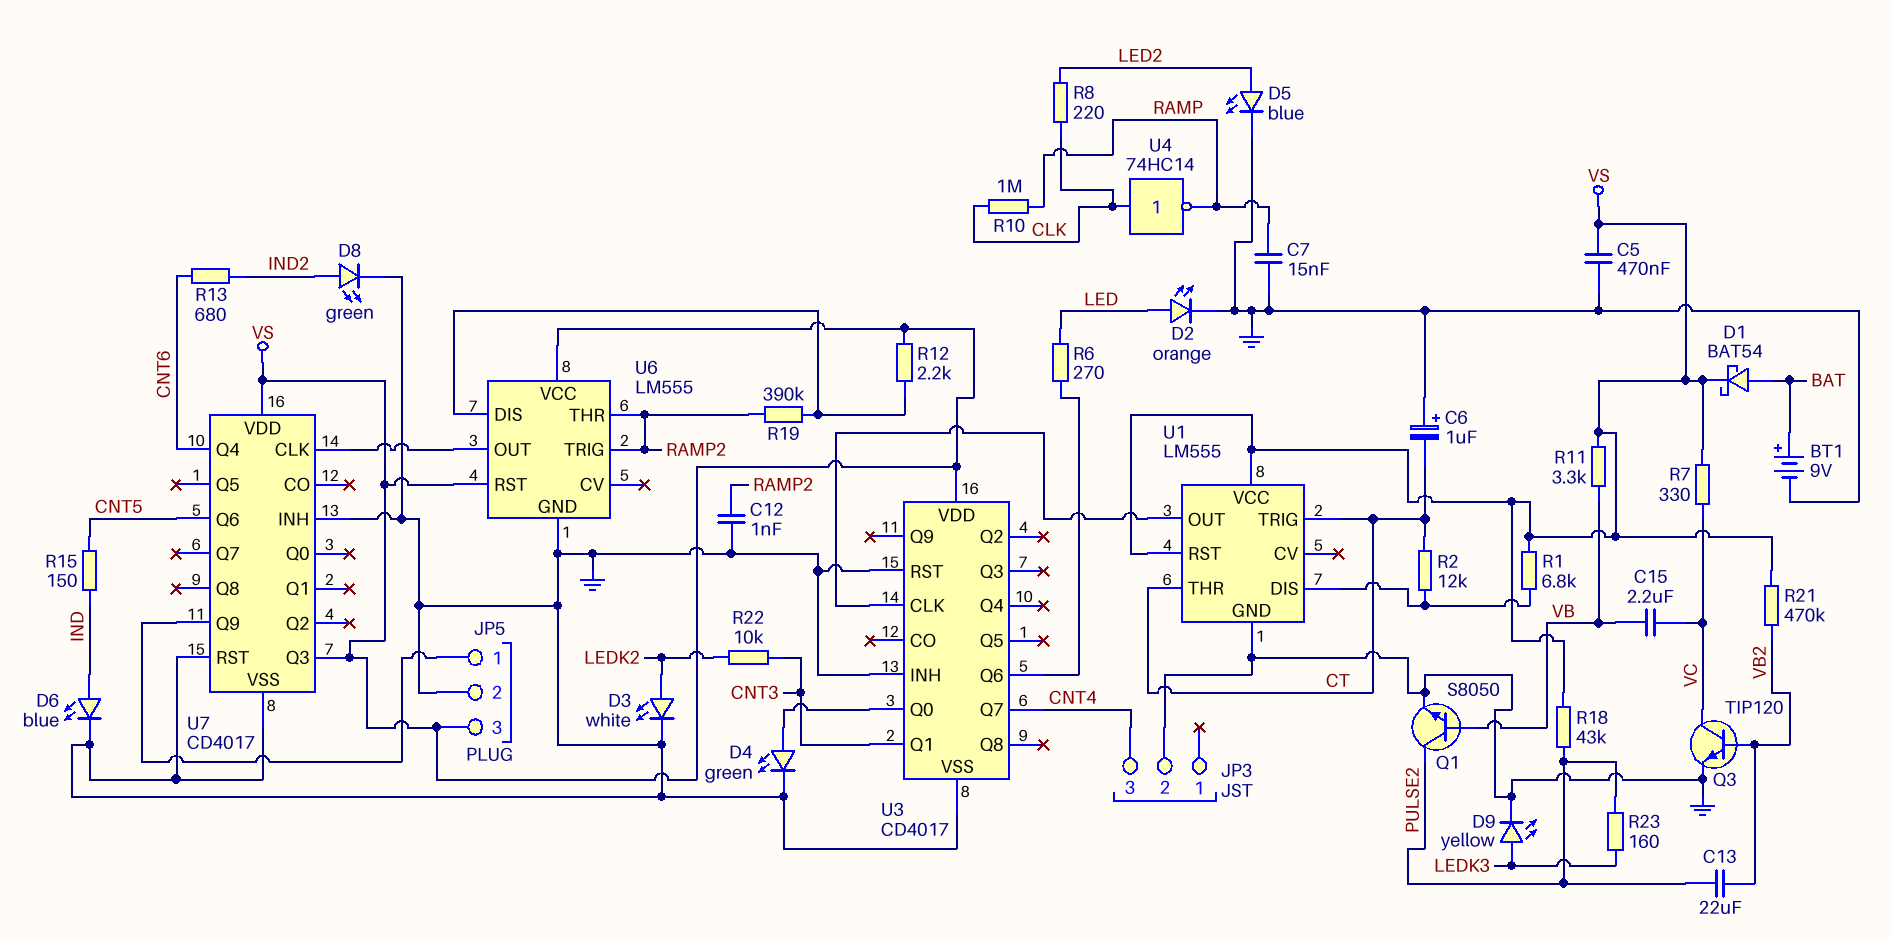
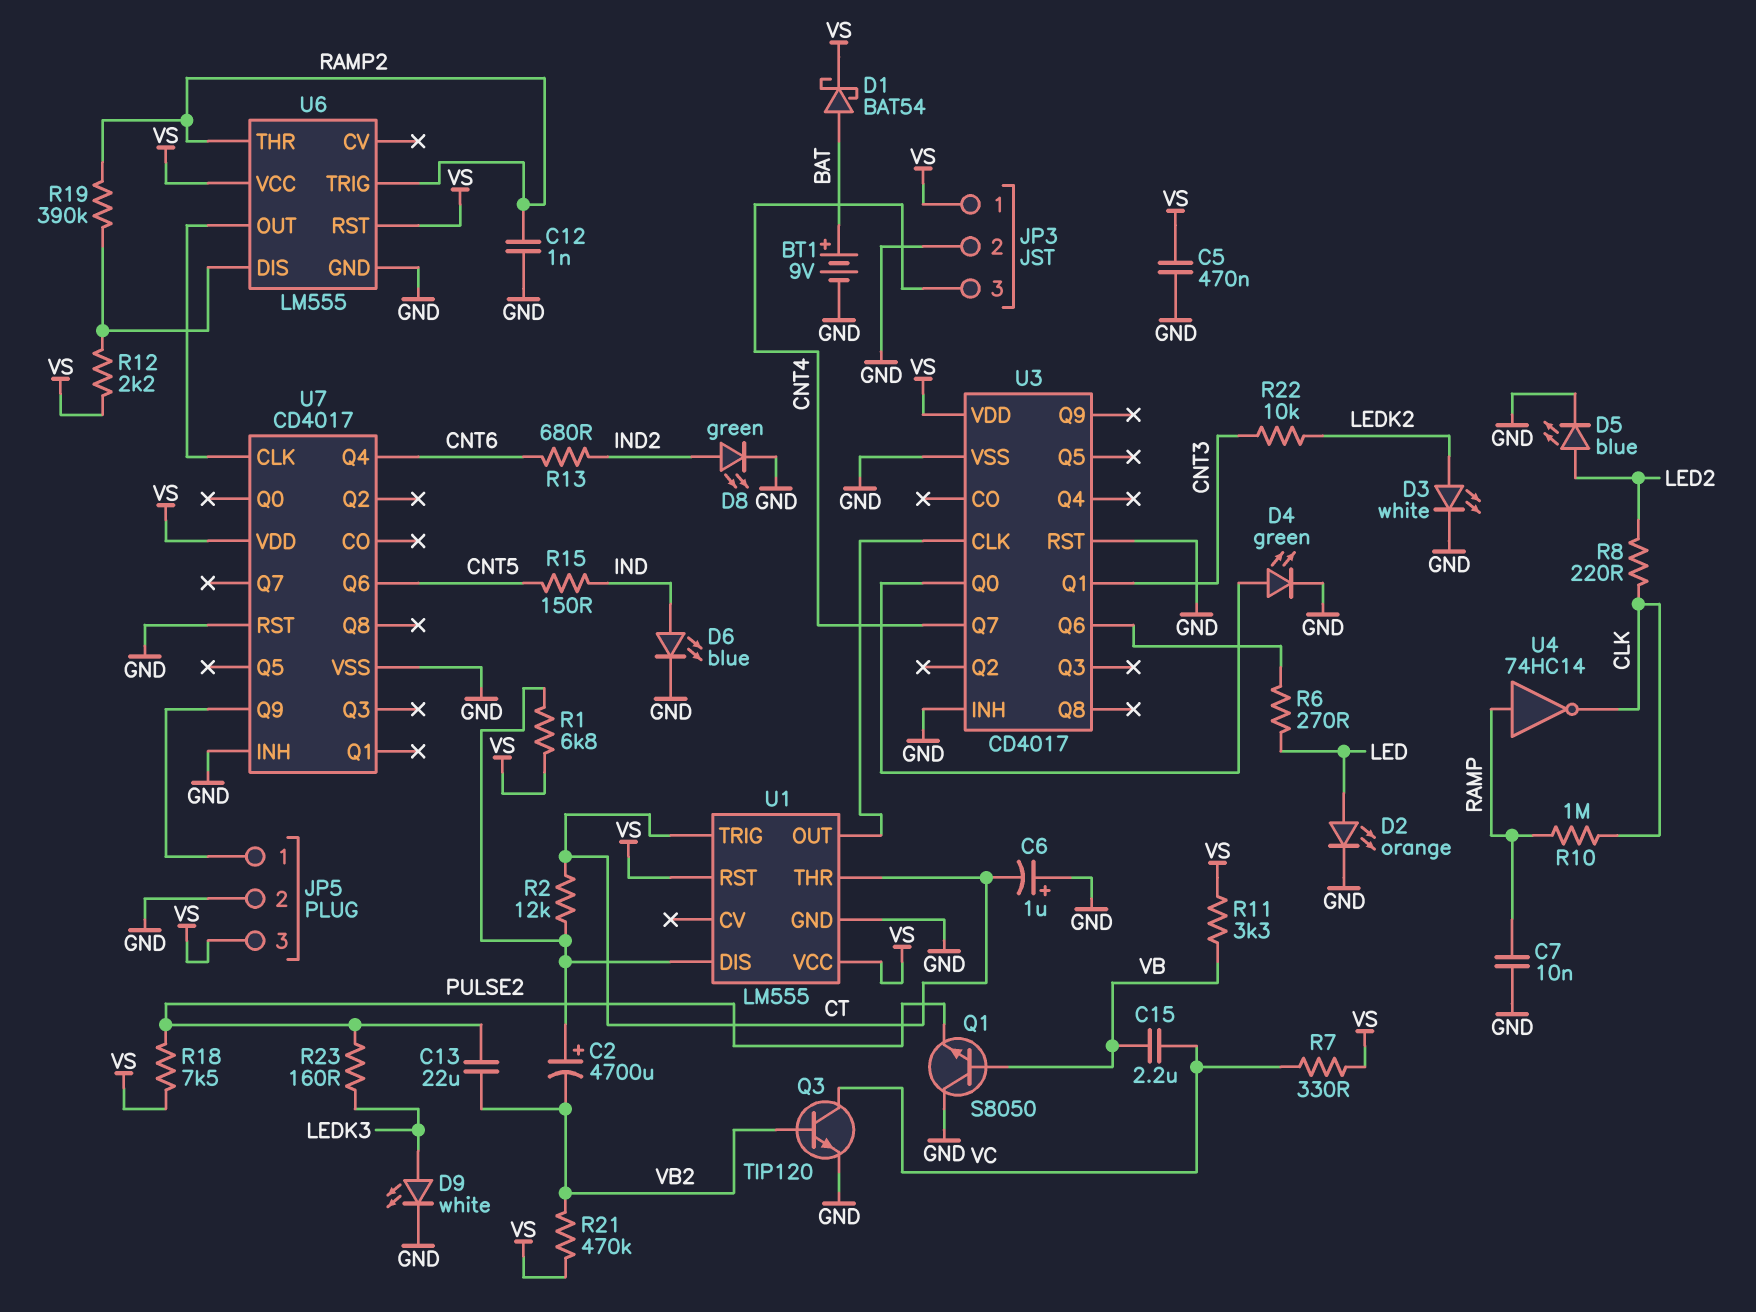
C2: none -> 4700uF (plus U1/DIS, minus VB2)
C7: 15nF (GND, RAMP) -> 10nF (GND, RAMP)
D9: LED yellow (A LEDK3, K GND) -> LED white (A LEDK3, K GND)
JP3 pin 1: none -> VS
Q1: NPN S8050 (B VB, C PULSE2, E GND) -> NPN S8050 (B VB, C GND, E PULSE2)
R18: 43k (PULSE2, VS) -> 7.5k (PULSE2, VS)
U4: NOT 74HC14 (in CLK, out RAMP) -> NOT 74HC14 (in RAMP, out CLK)
U7 pin Q3: VS -> none

